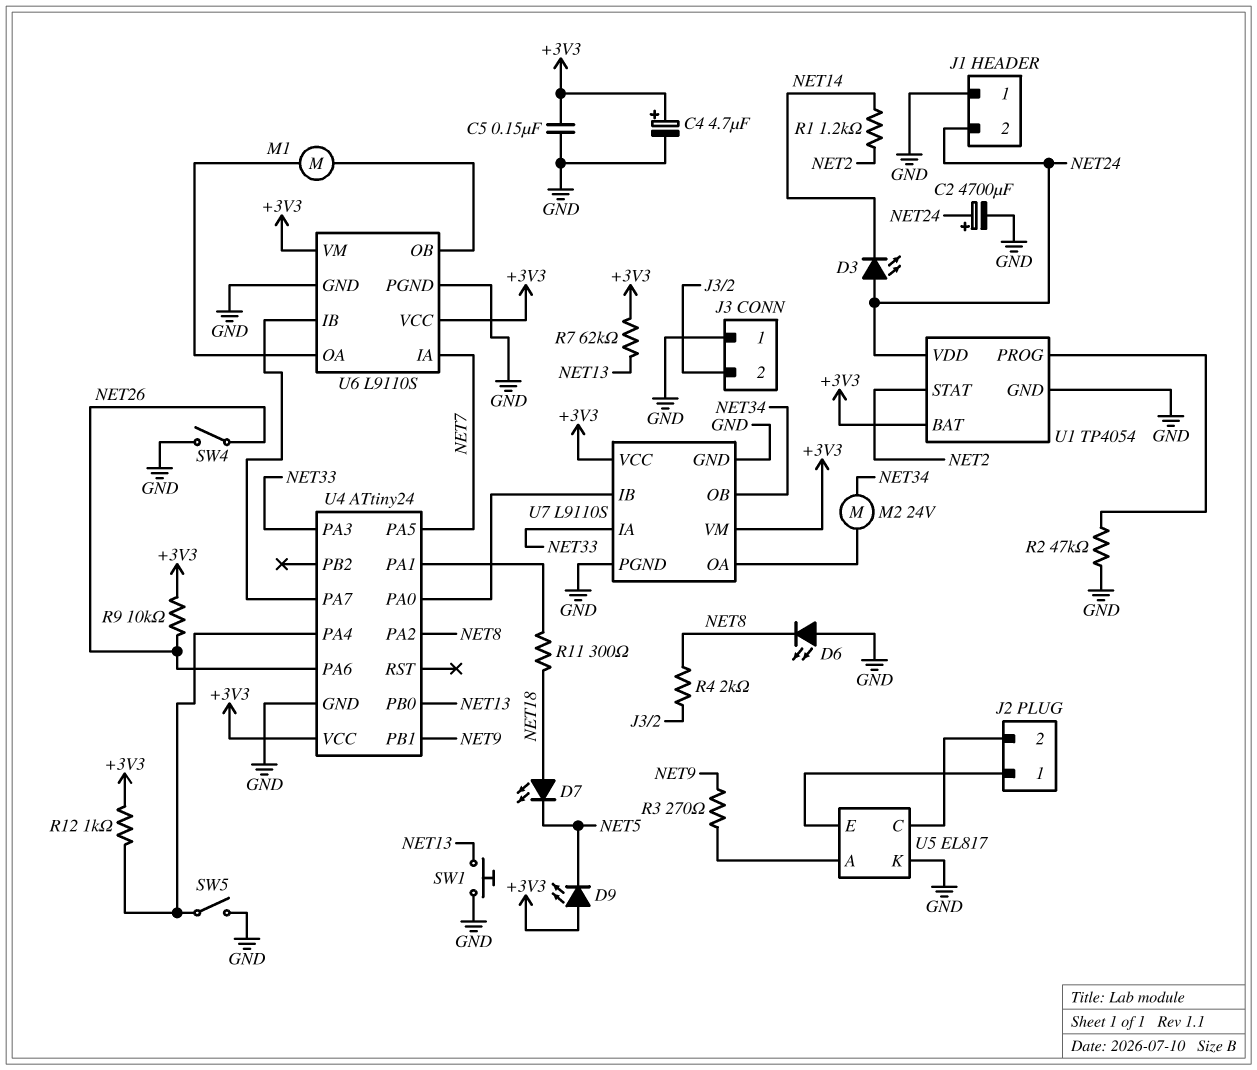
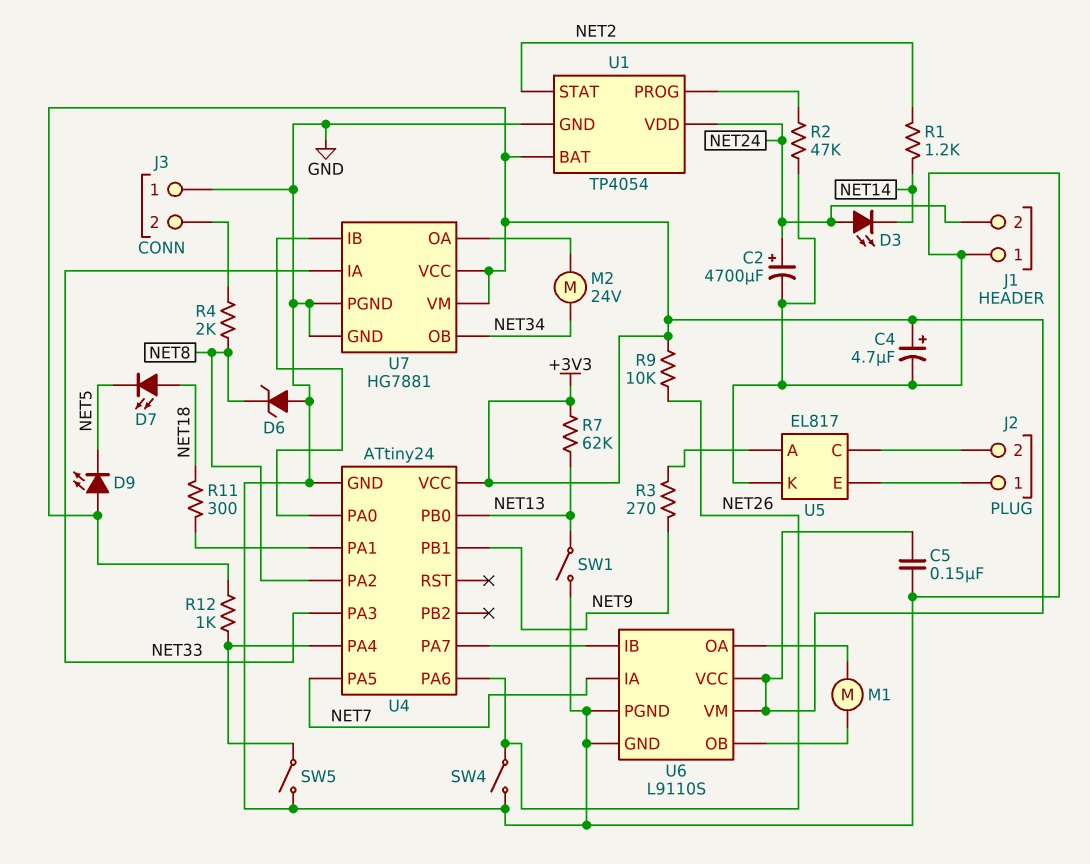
D6: LED (A GND, K NET8) -> zener (A GND, K NET8)
SW1: button (GND, NET13) -> switch (GND, NET13)
U7: L9110S -> HG7881

